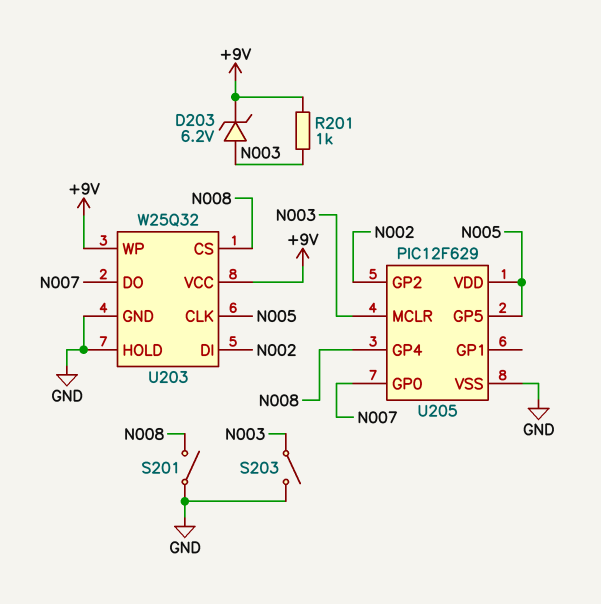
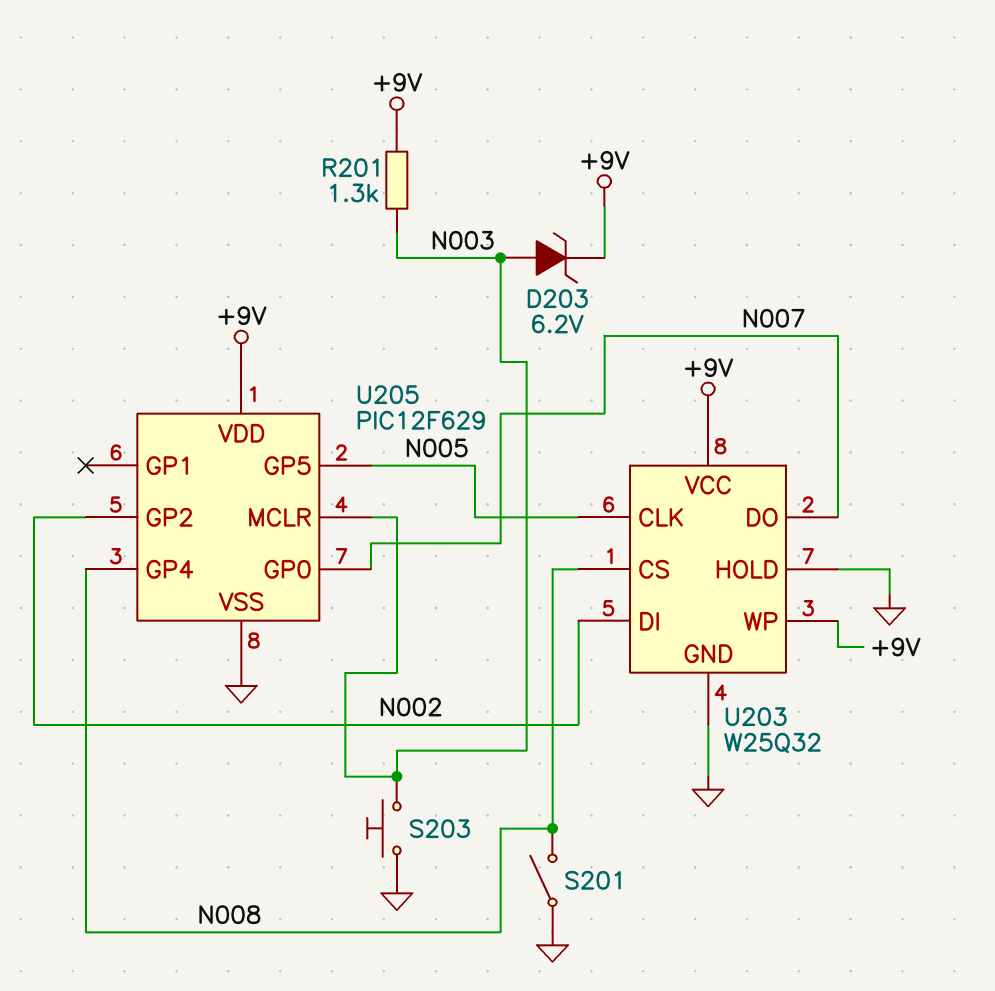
R201: 1k (+9V, N003) -> 1.3k (+9V, N003)
S203: switch (GND, N003) -> button (GND, N003)
U205 pin VDD: N005 -> +9V

